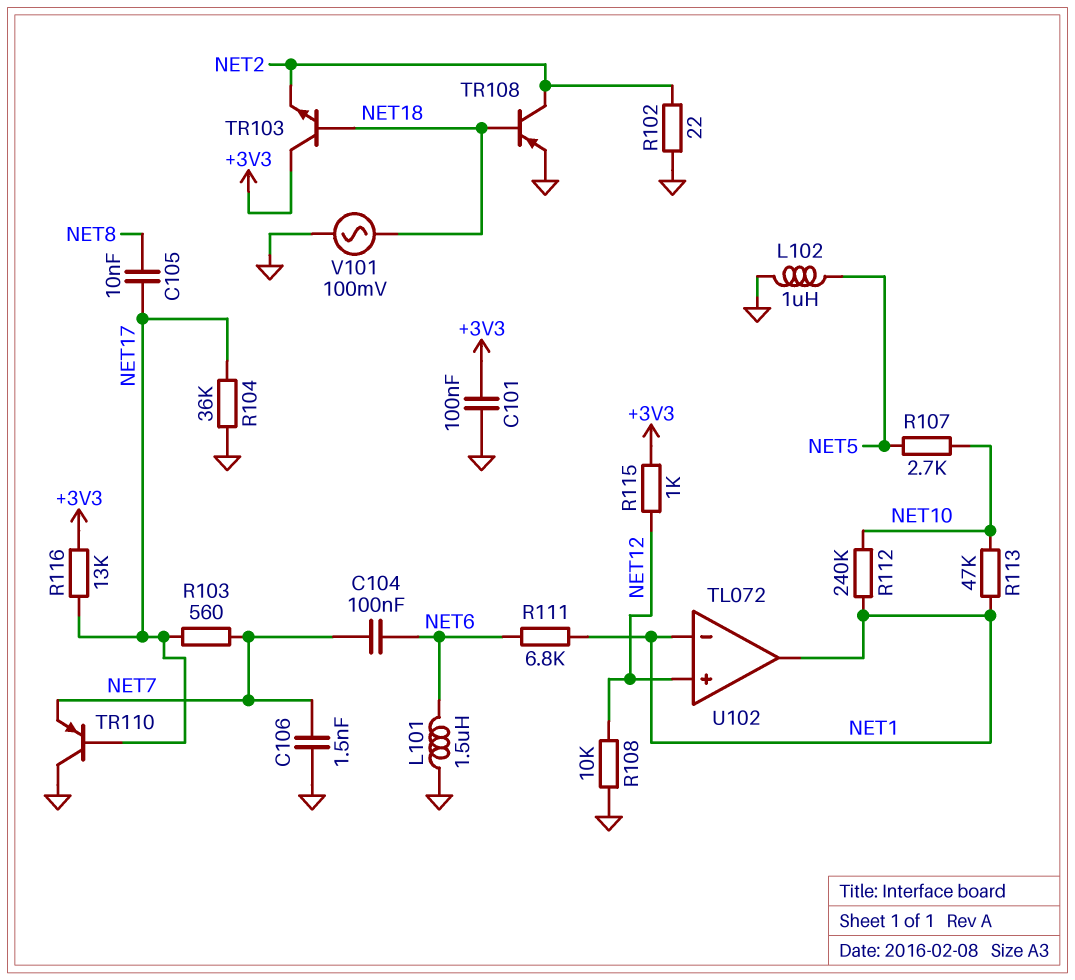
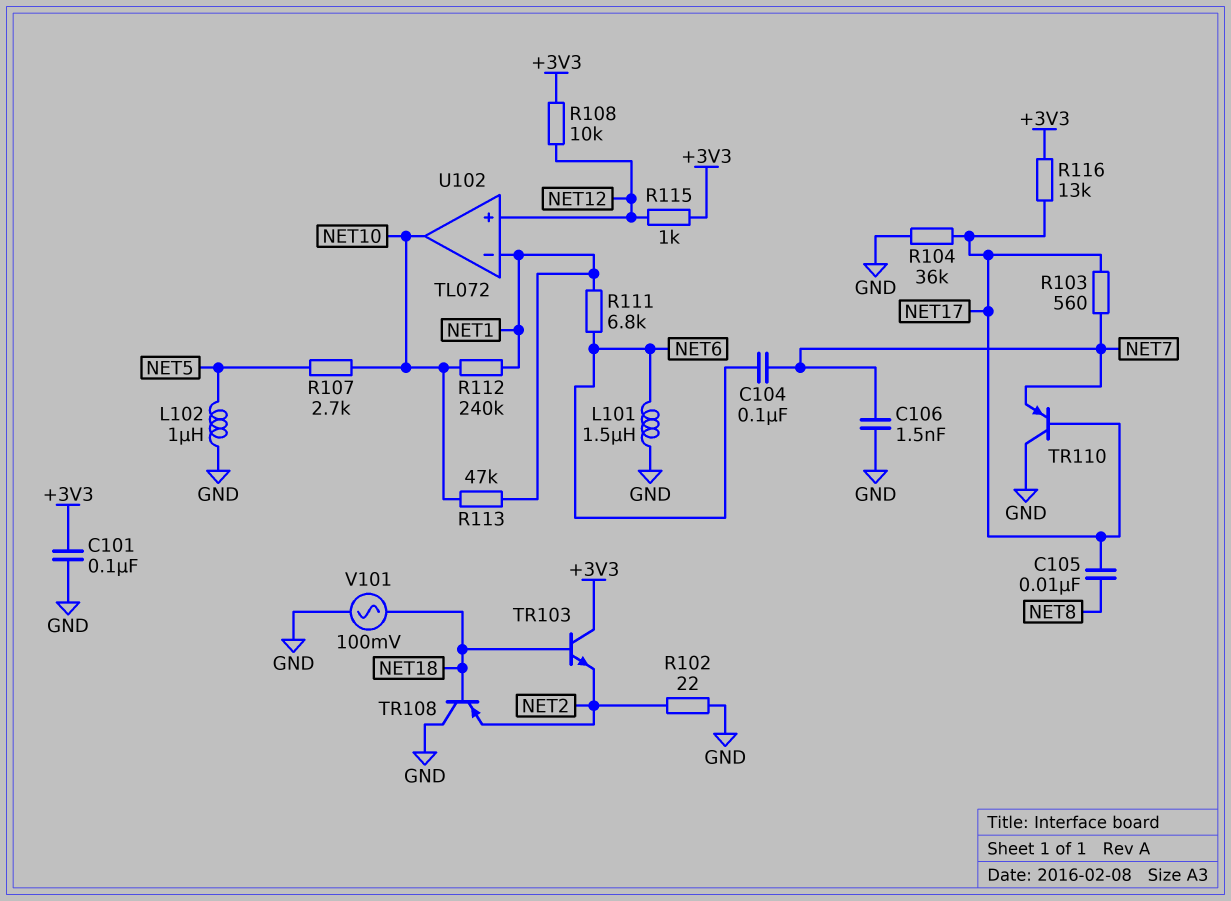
R108: 10k (GND, NET12) -> 10k (+3V3, NET12)
TR108: PNP (B NET18, C NET2, E GND) -> PNP (B NET18, C GND, E NET2)
U102 pin out: NET1 -> NET10

